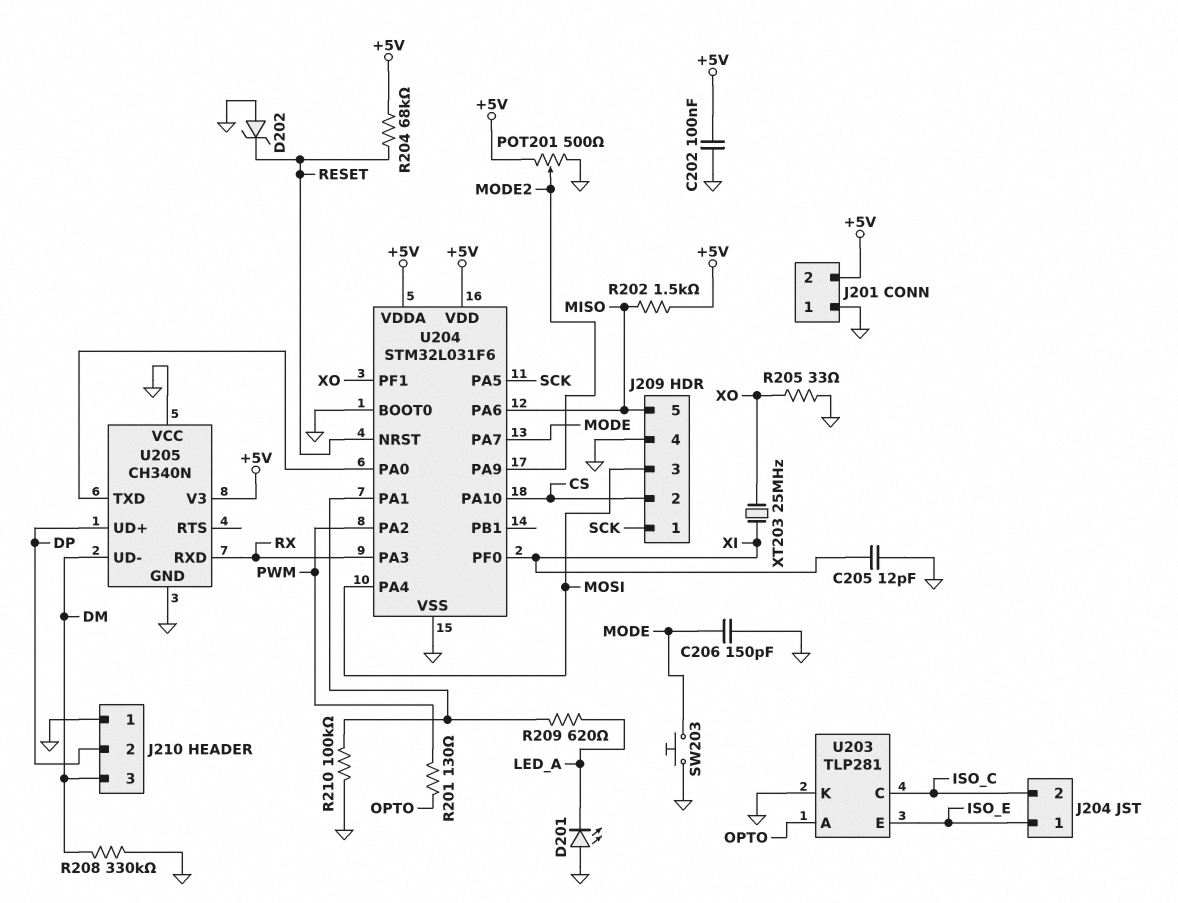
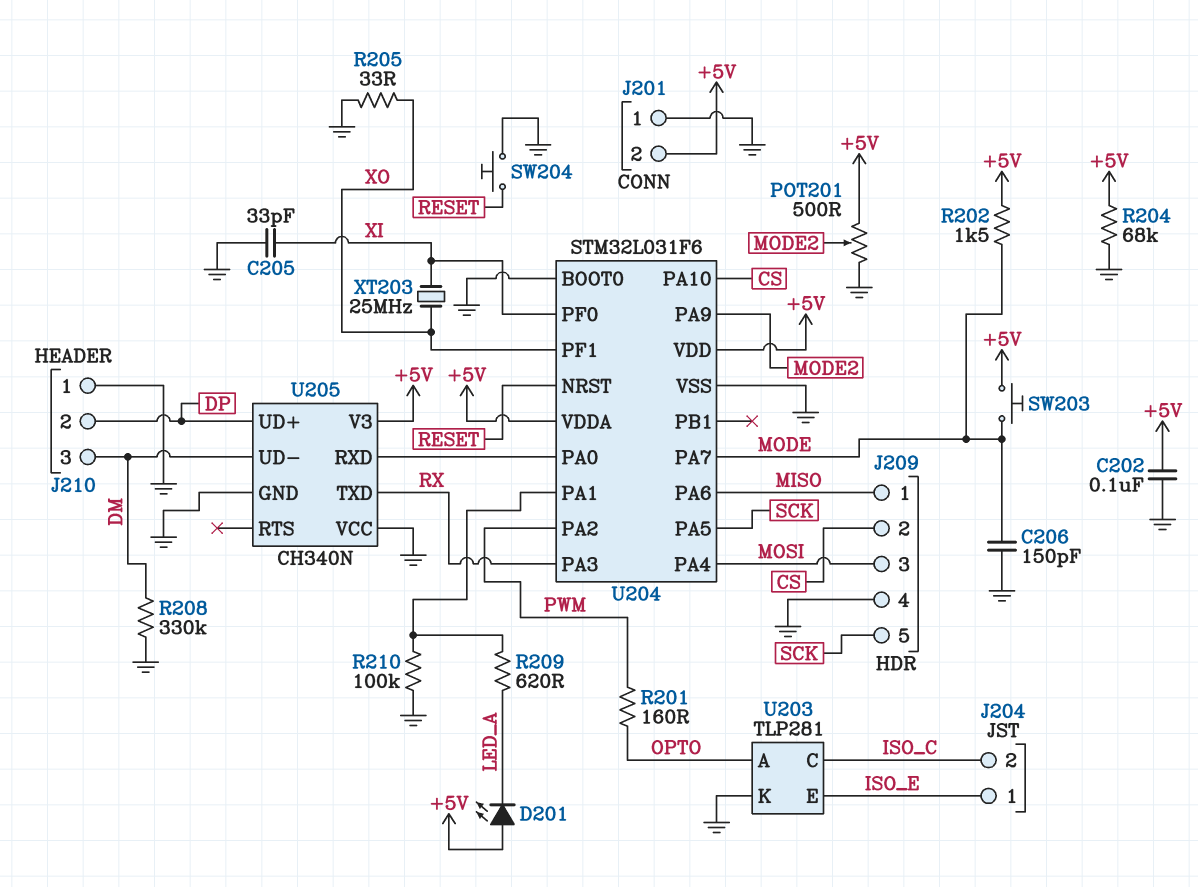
C205: 12pF (GND, XI) -> 33pF (GND, XI)
D201: LED (A GND, K LED_A) -> LED (A +5V, K LED_A)
D202: zener (A GND, K RESET) -> none
J209 pin 1: SCK -> MISO
J209 pin 5: MISO -> SCK
R201: 130 (OPTO, PWM) -> 160 (OPTO, PWM)
R202: 1.5k (+5V, MISO) -> 1.5k (+5V, MODE)
R204: 68k (+5V, RESET) -> 68k (+5V, GND)
SW203: button (GND, MODE) -> button (+5V, MODE)
SW204: none -> button (GND, RESET)
U205 pin RXD: RX -> U204/PA0
U205 pin TXD: U204/PA0 -> RX

